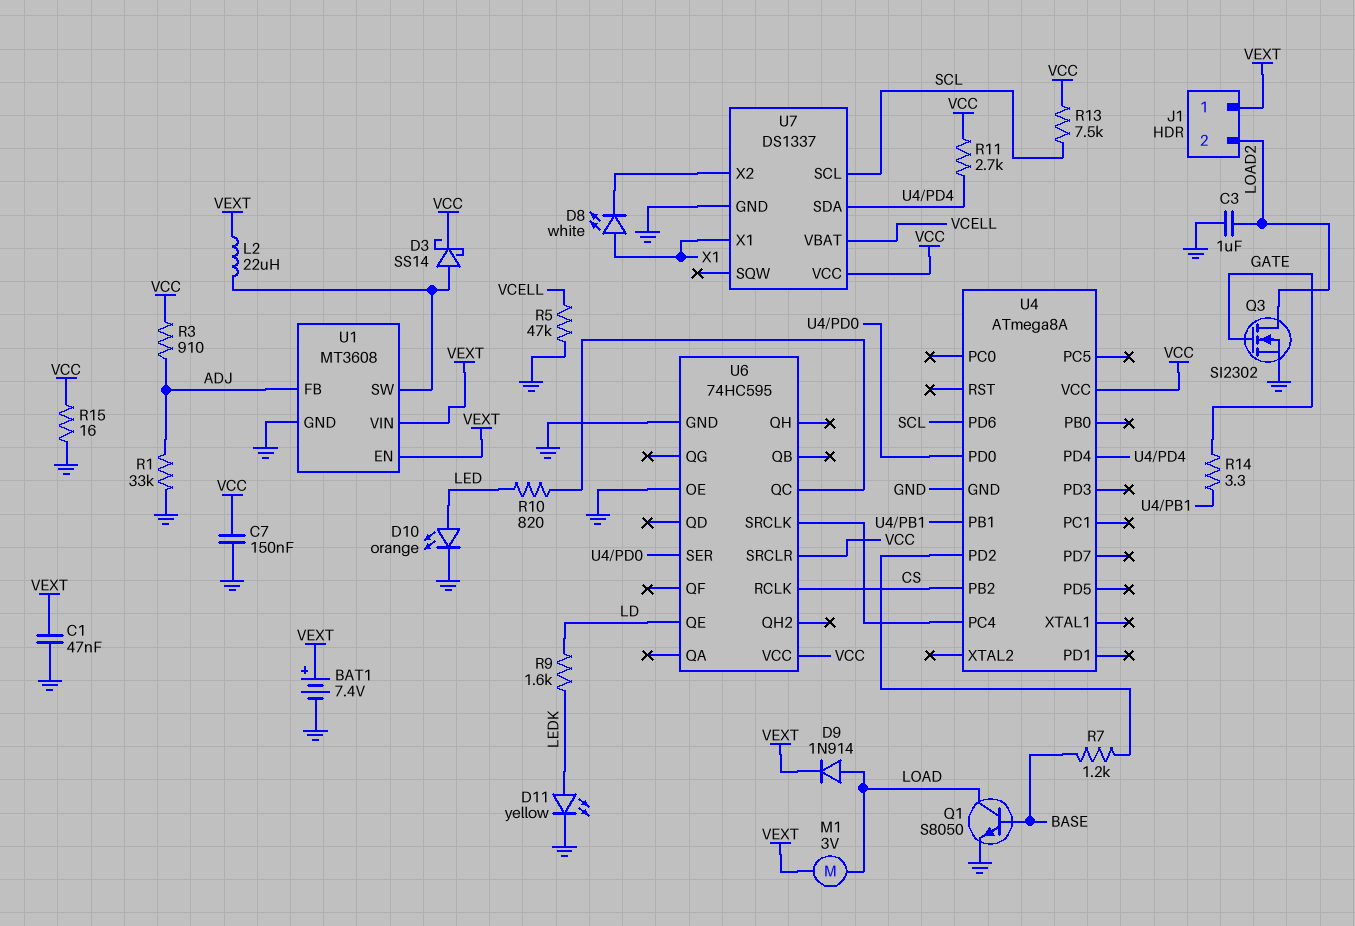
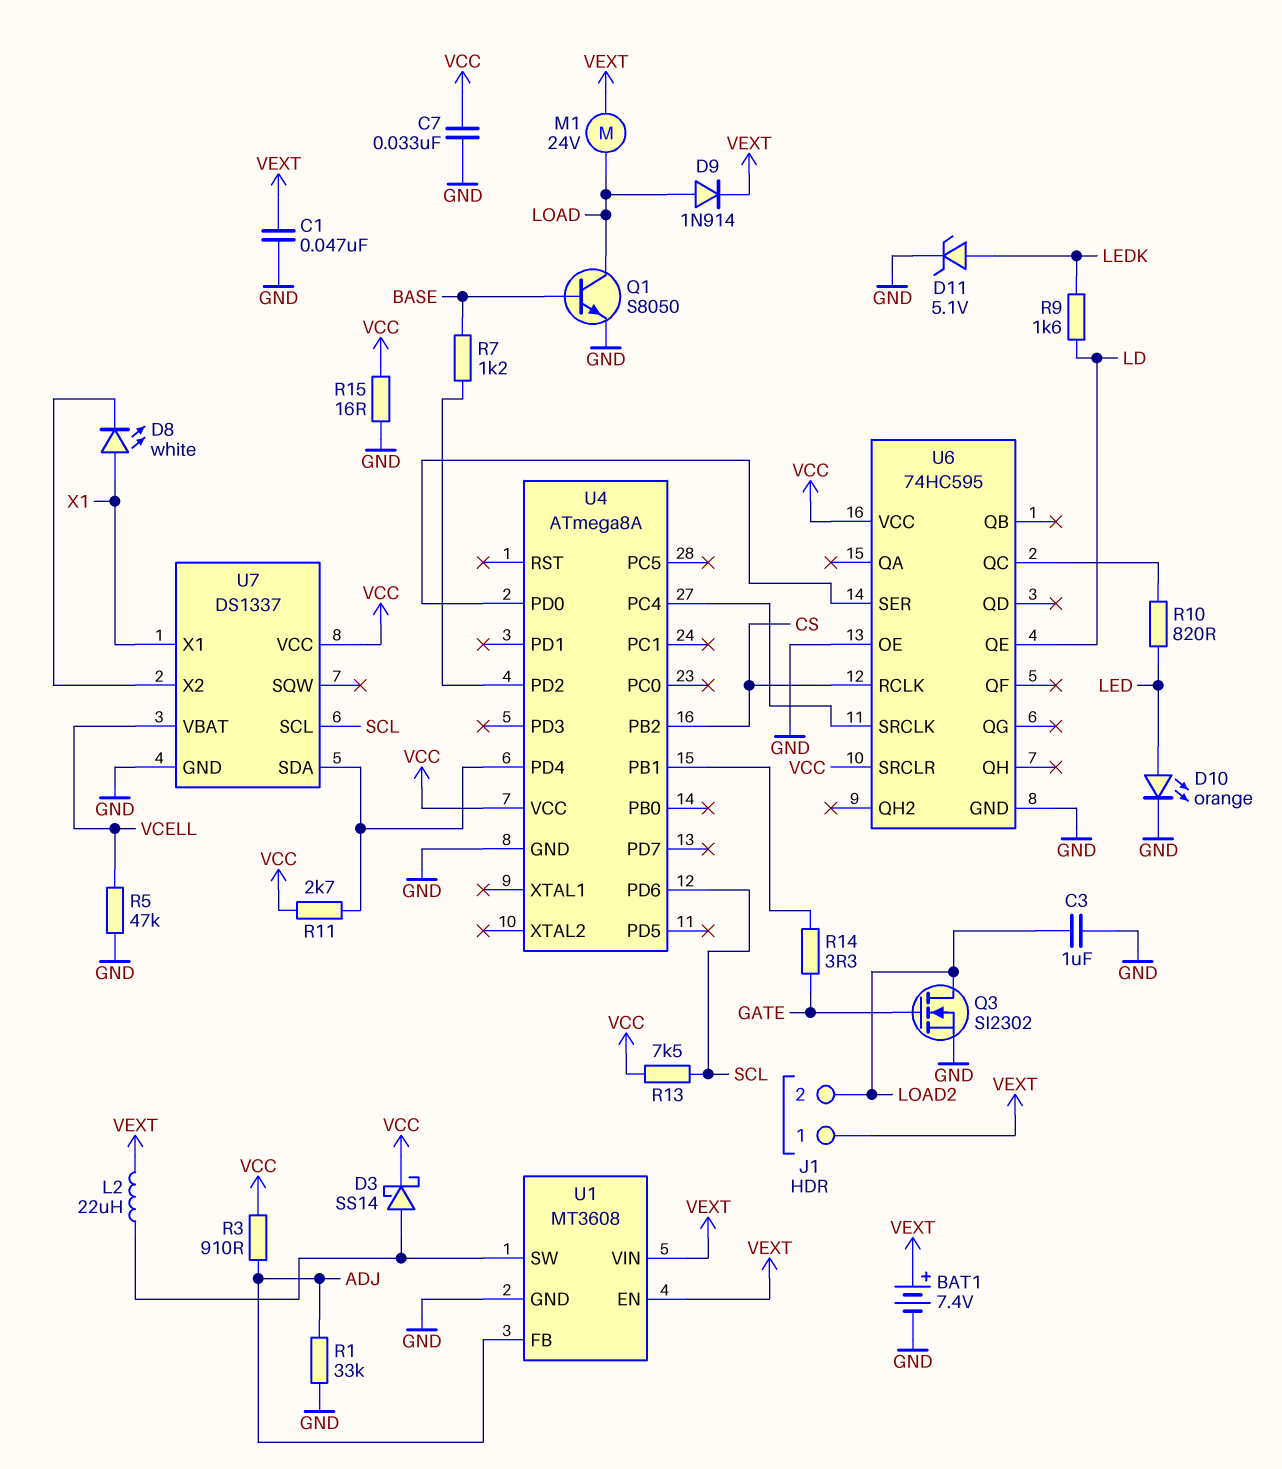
C7: 150nF (GND, VCC) -> 33nF (GND, VCC)
D11: LED yellow (A LEDK, K GND) -> zener 5.1V (A LEDK, K GND)
M1: motor 3V (LOAD, VEXT) -> motor 24V (LOAD, VEXT)

